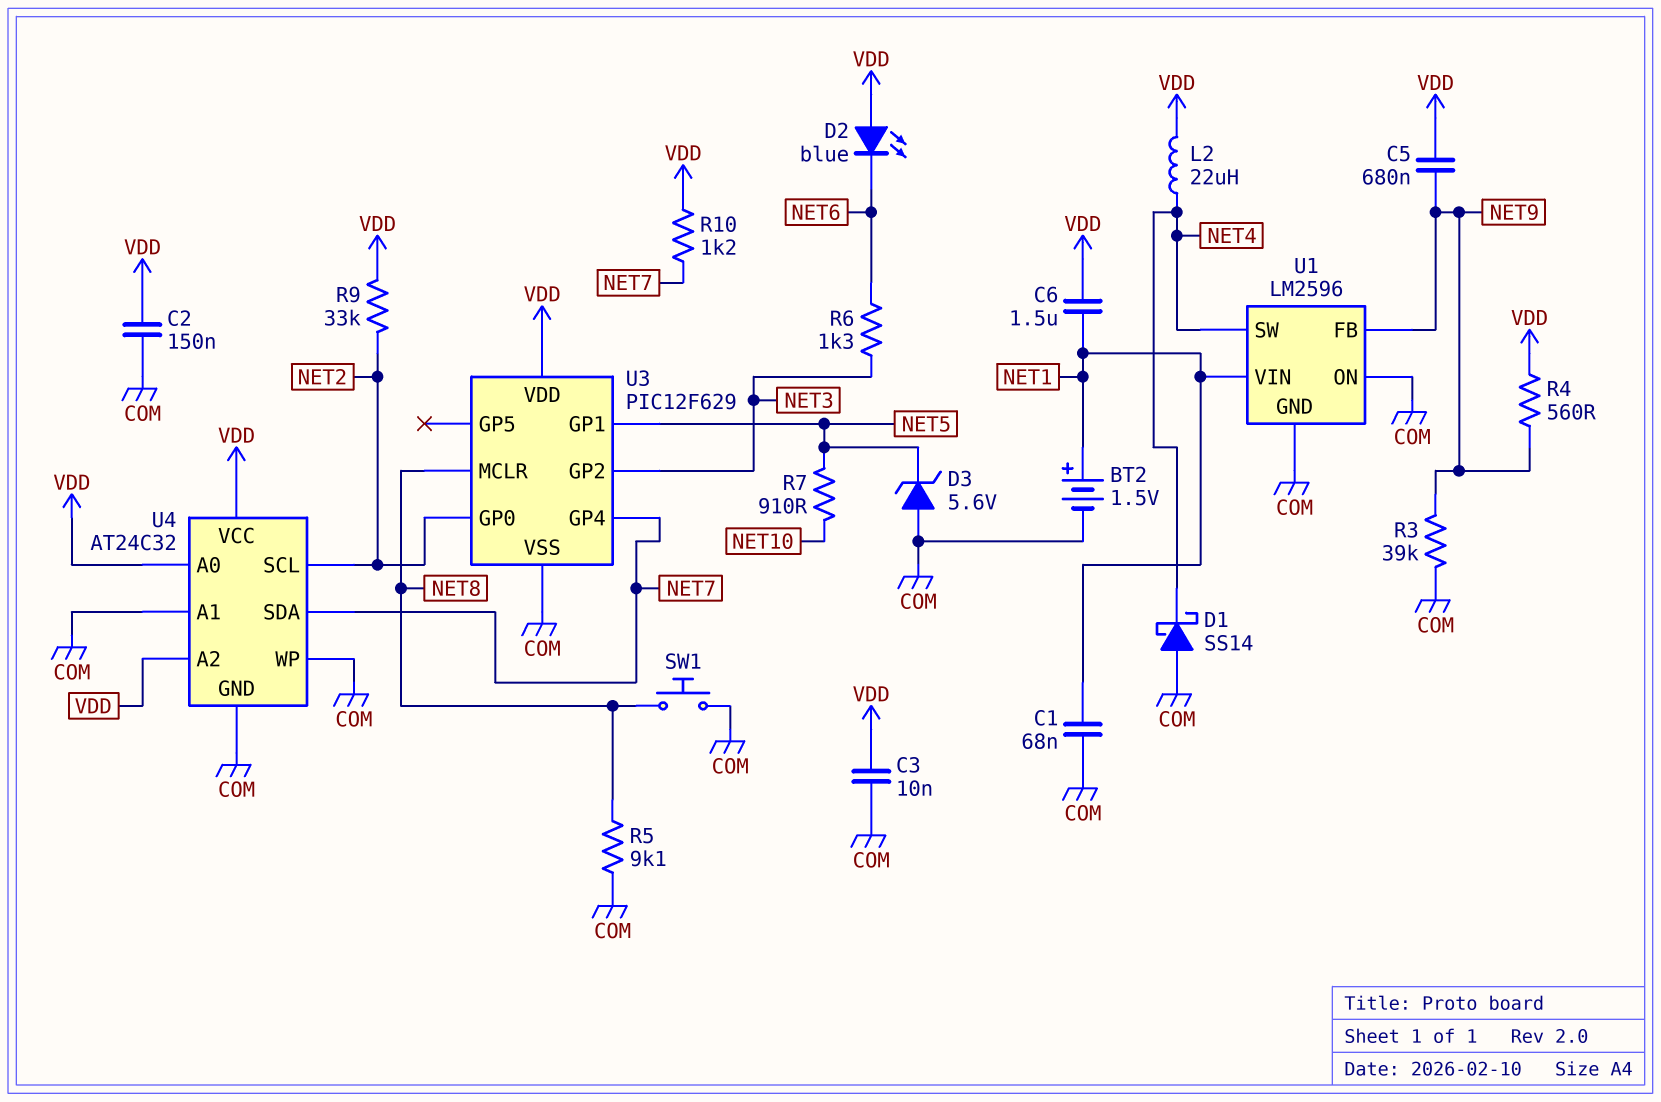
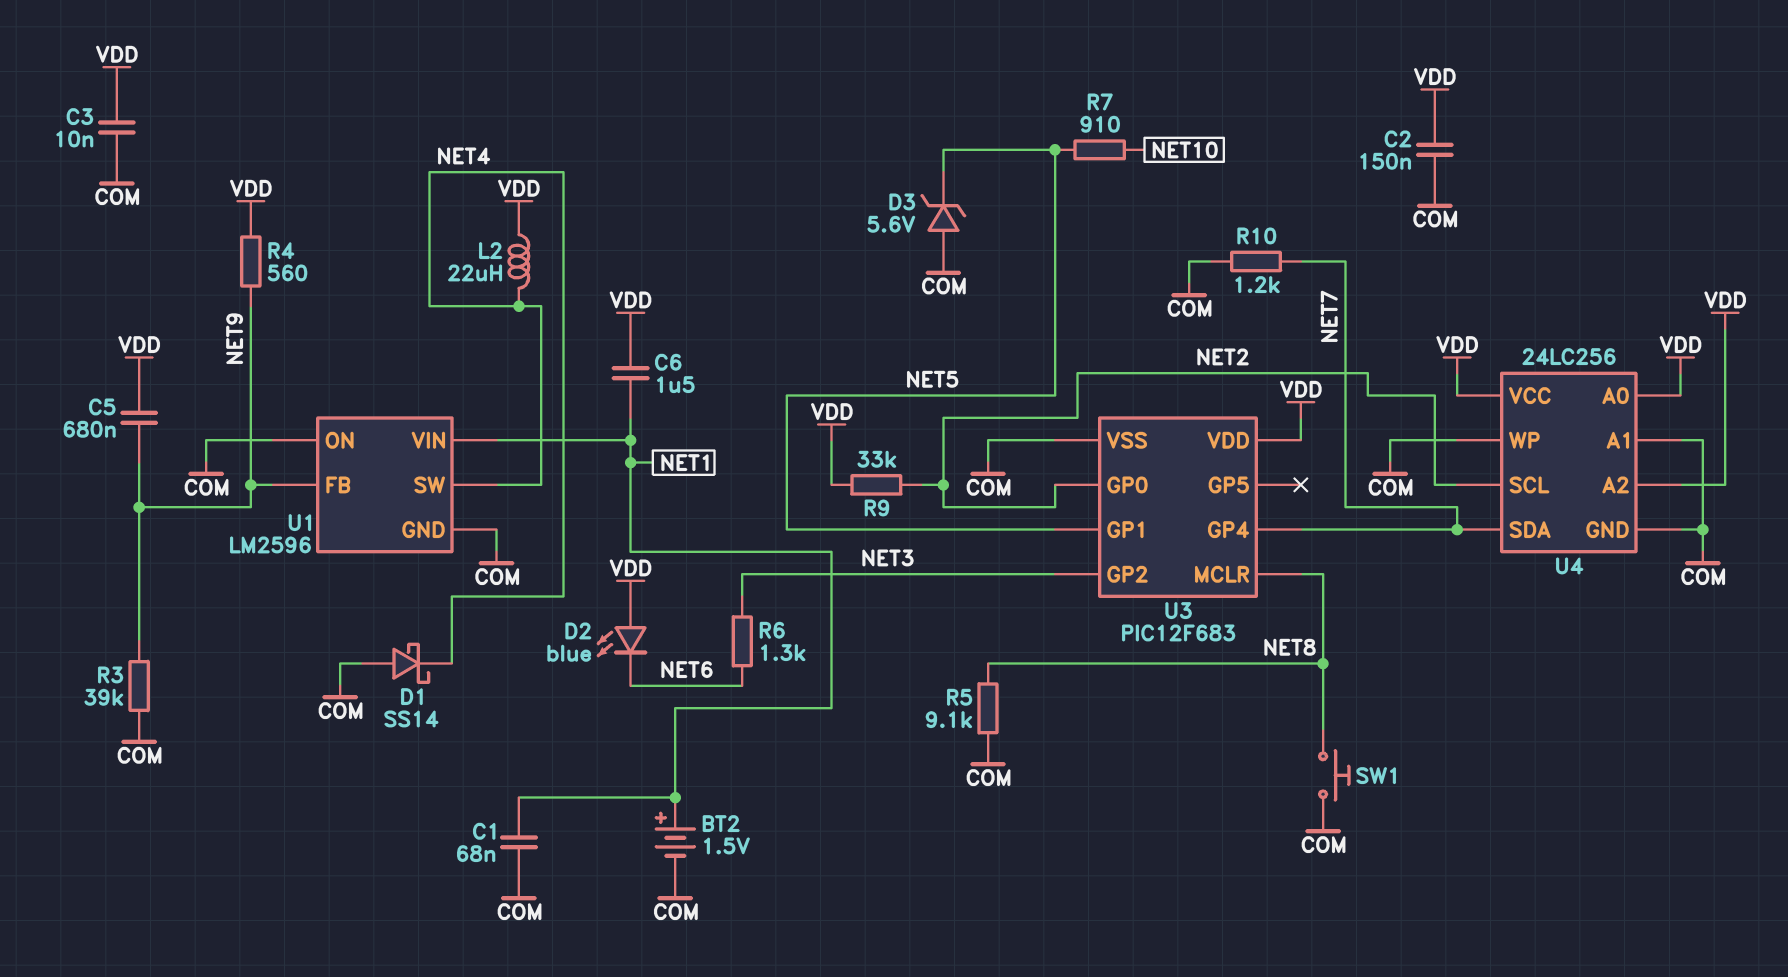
R10: 1.2k (NET7, VDD) -> 1.2k (COM, NET7)
U3: PIC12F629 -> PIC12F683
U4: AT24C32 -> 24LC256

